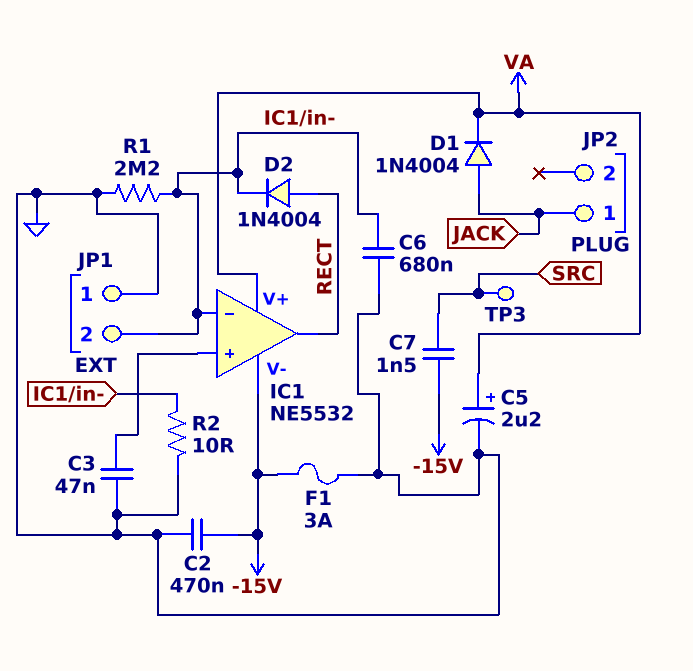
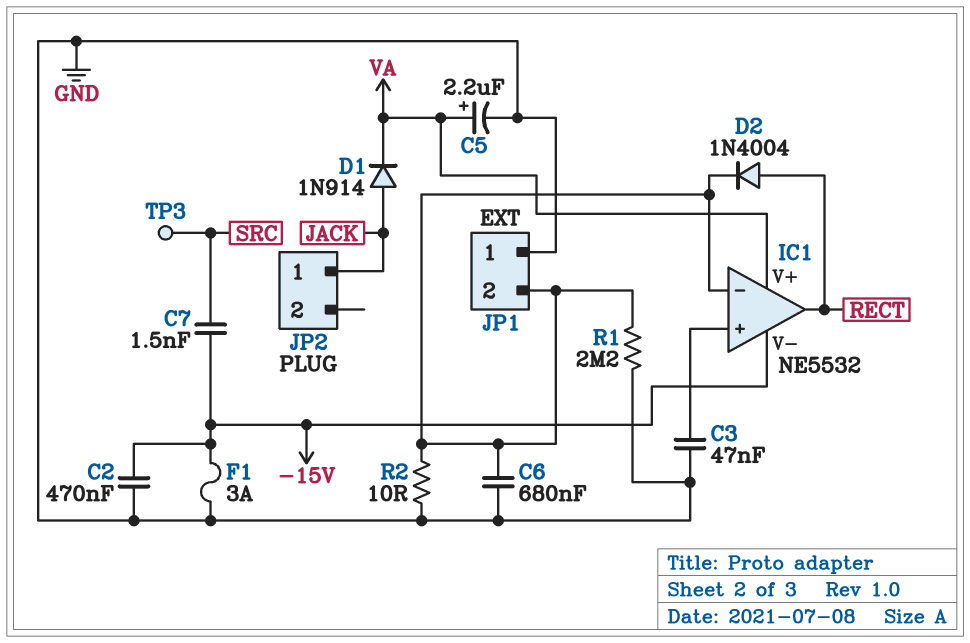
D1: diode 1N4004 (A JACK, K VA) -> diode 1N914 (A JACK, K VA)

